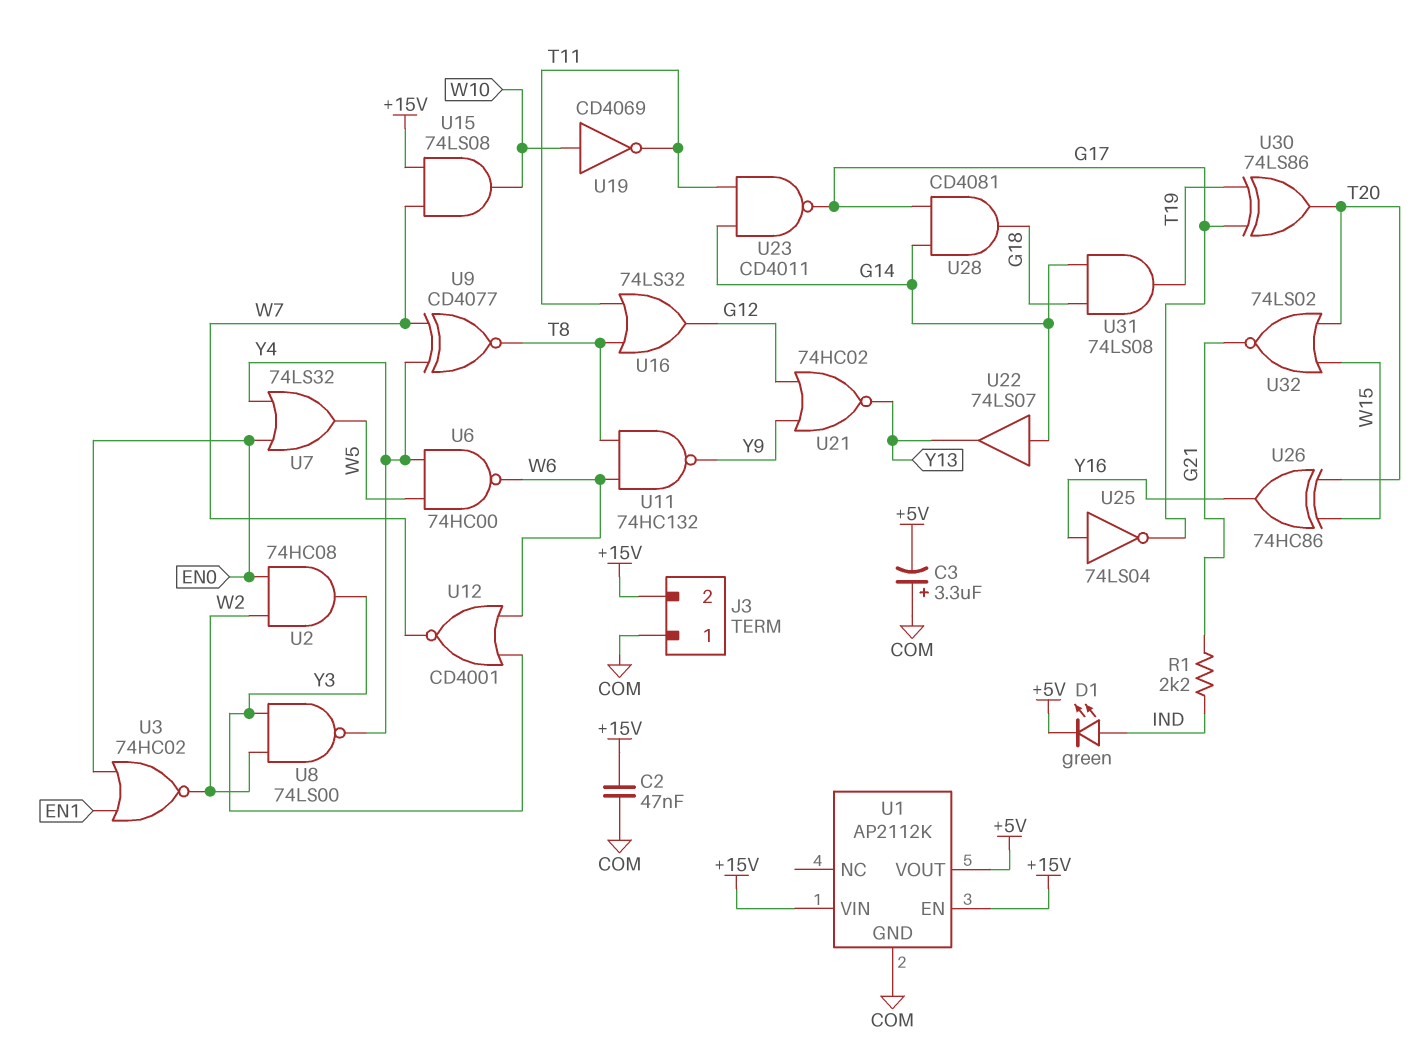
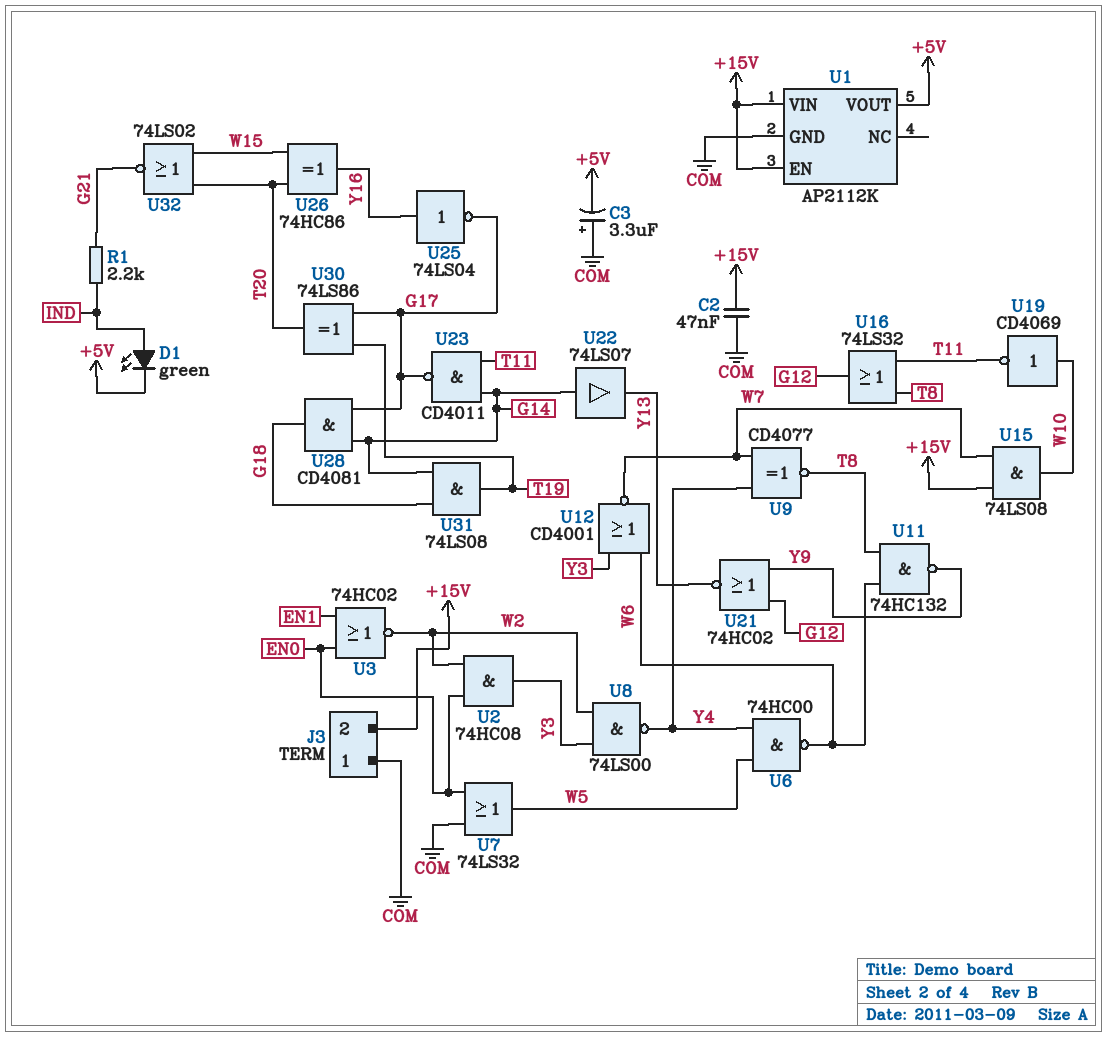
U7: OR 74LS32 (in EN0, in Y4, out W5) -> OR 74LS32 (in COM, in EN0, out W5)

